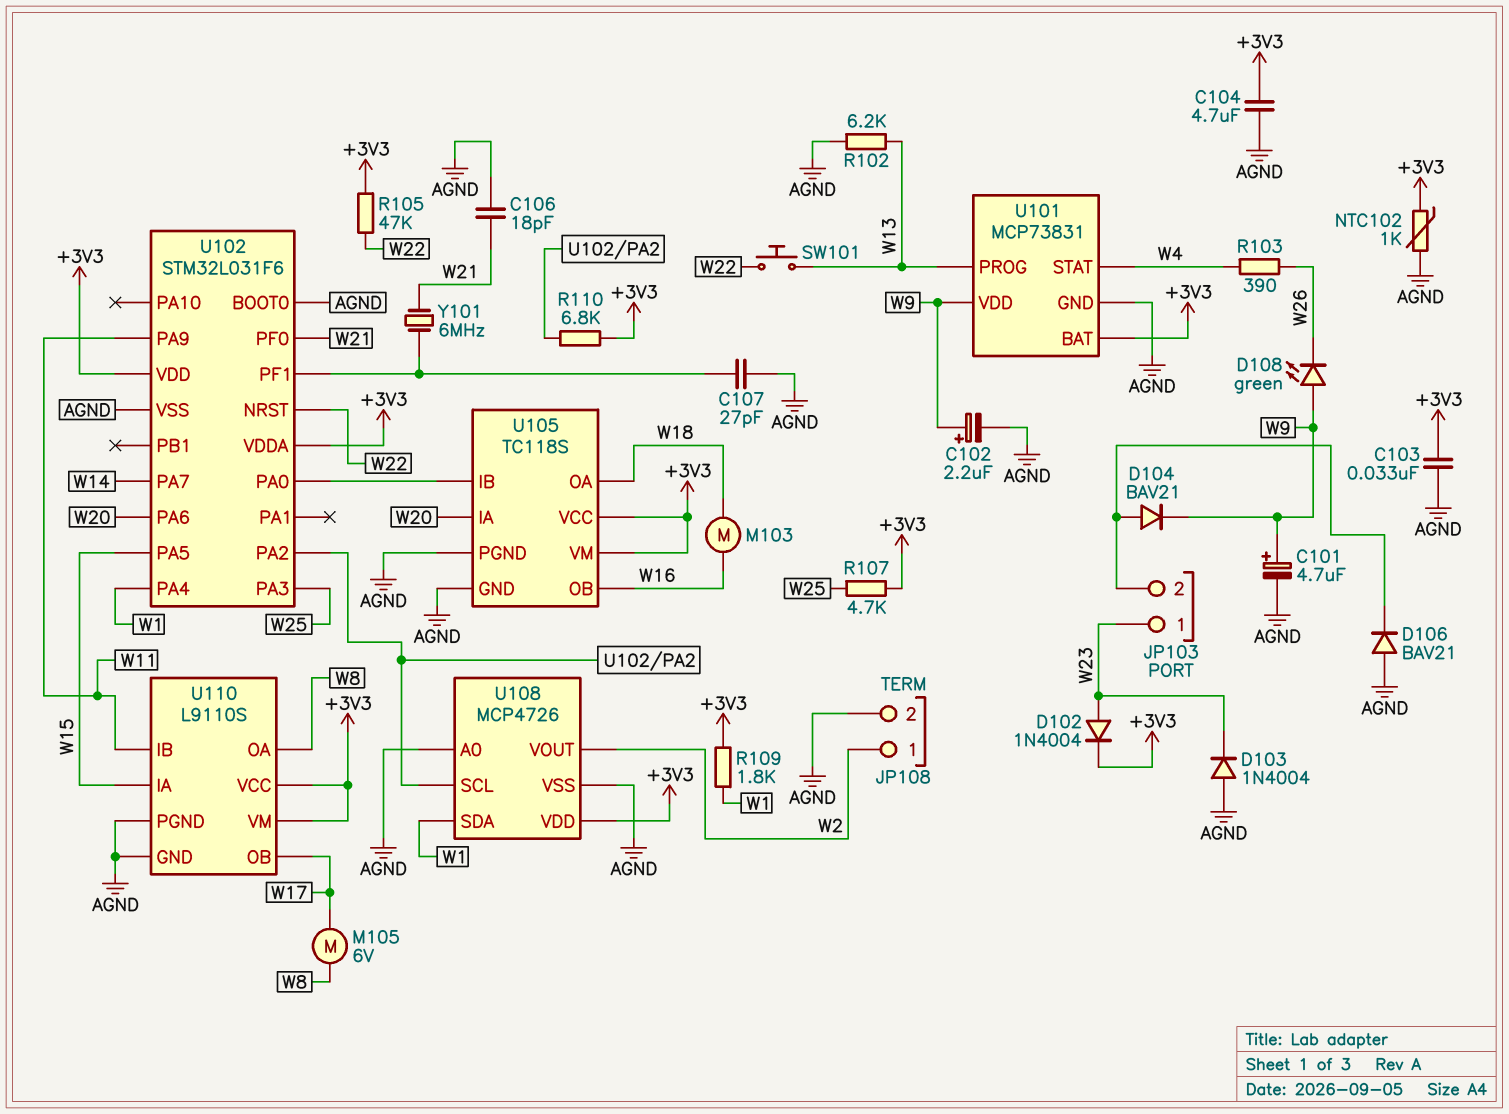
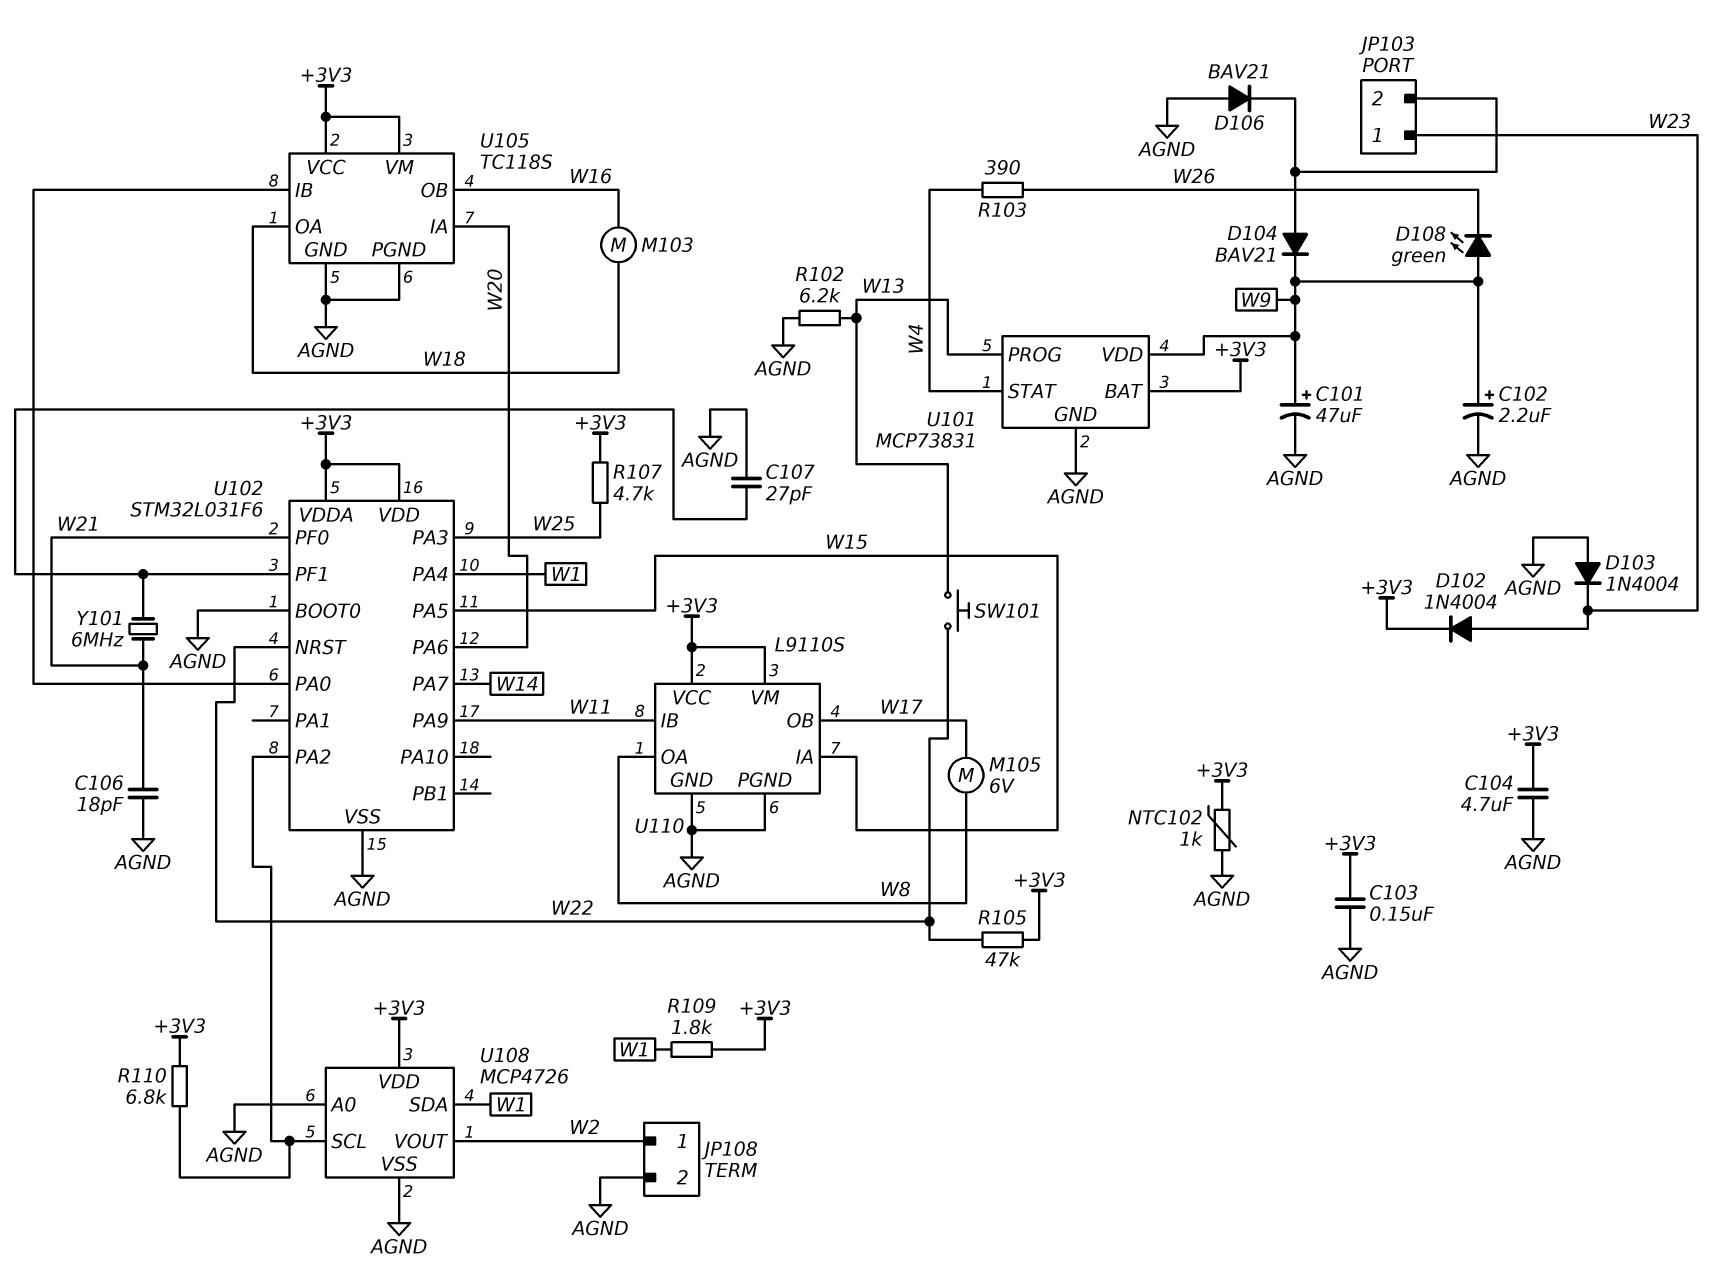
C101: 4.7uF (plus W9, minus AGND) -> 47uF (plus W9, minus AGND)
C103: 33nF (+3V3, AGND) -> 150nF (+3V3, AGND)

